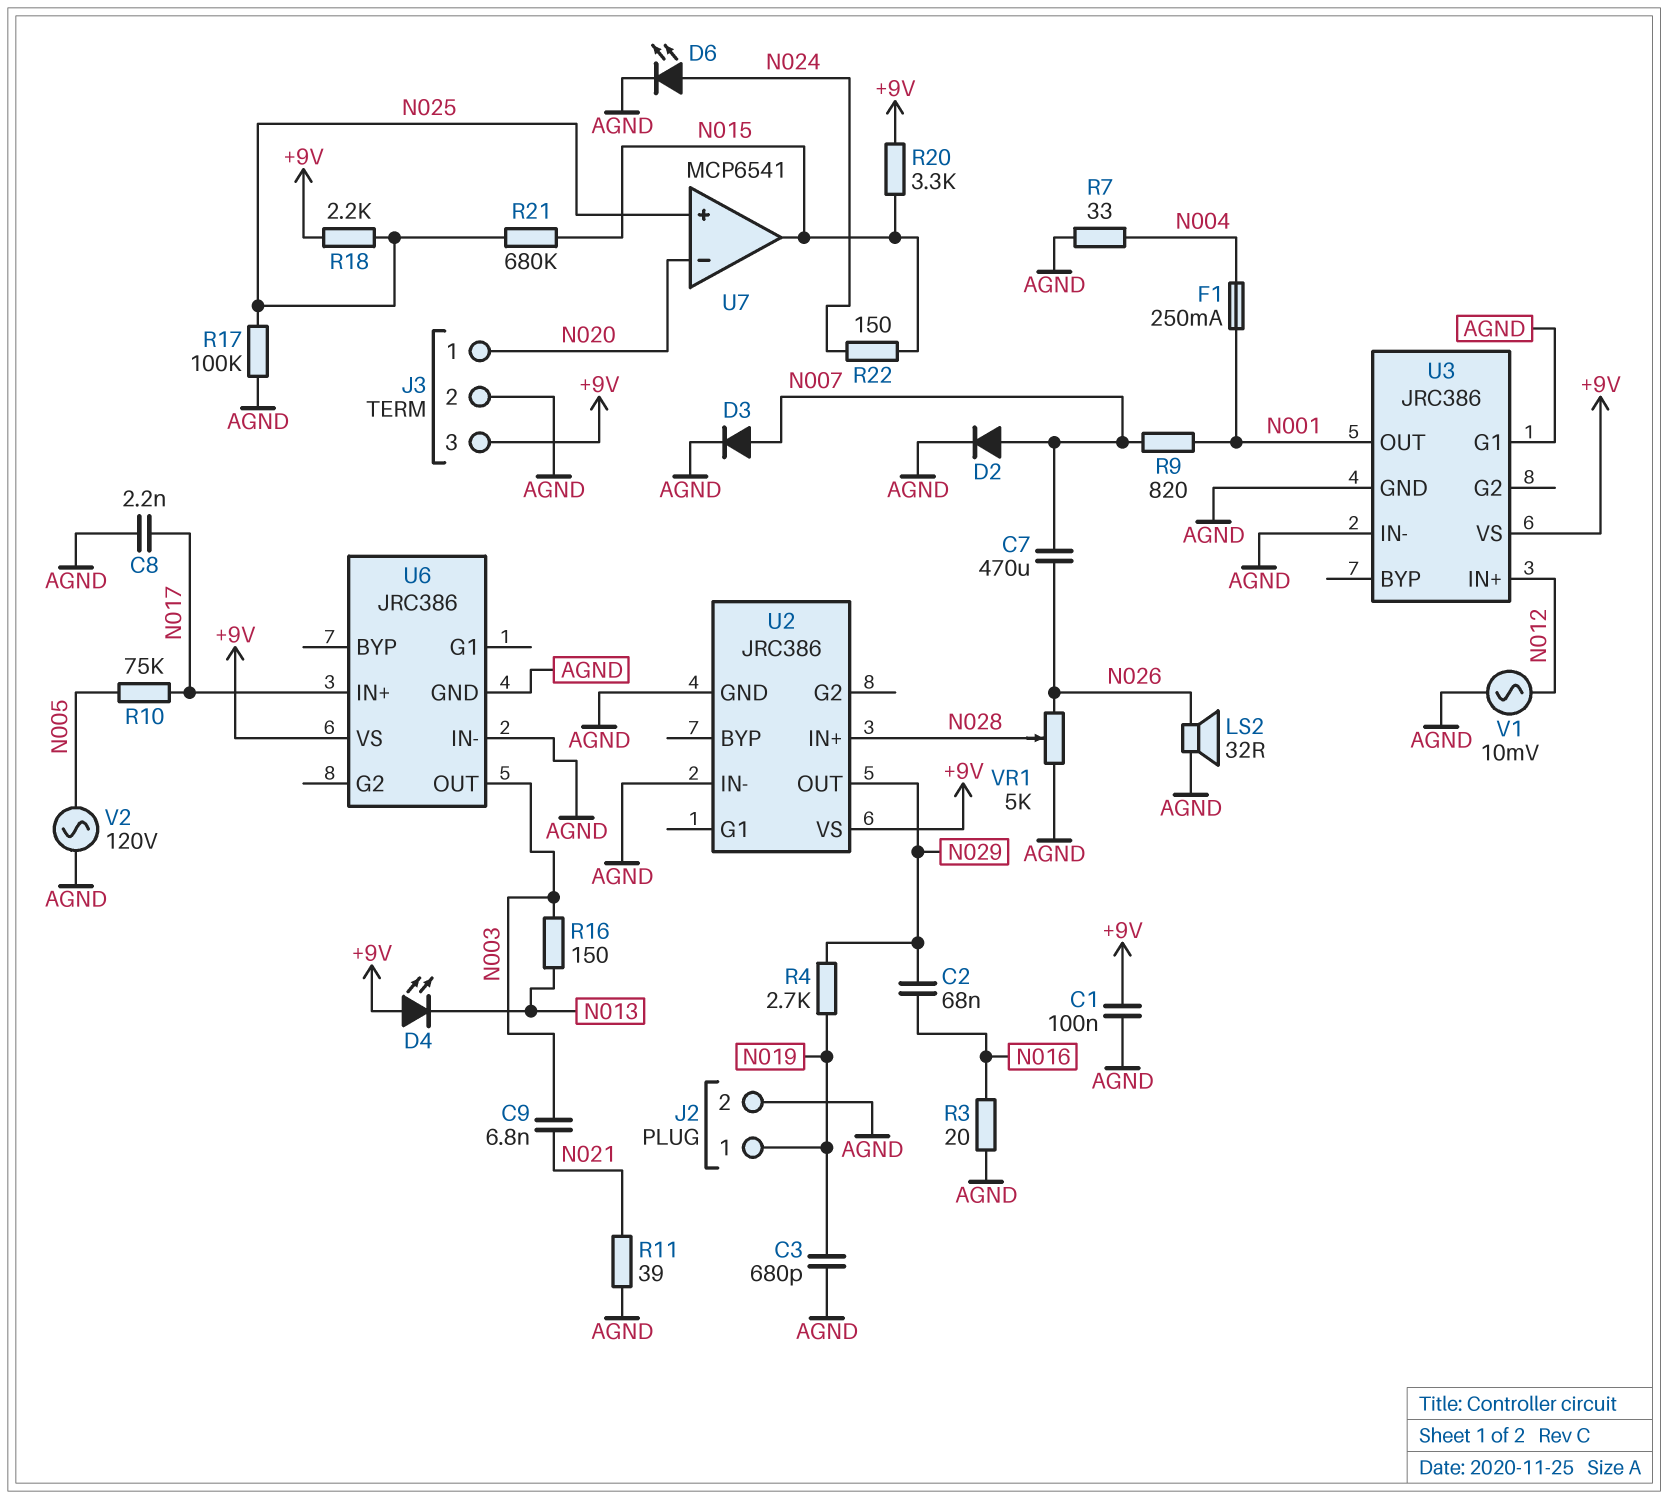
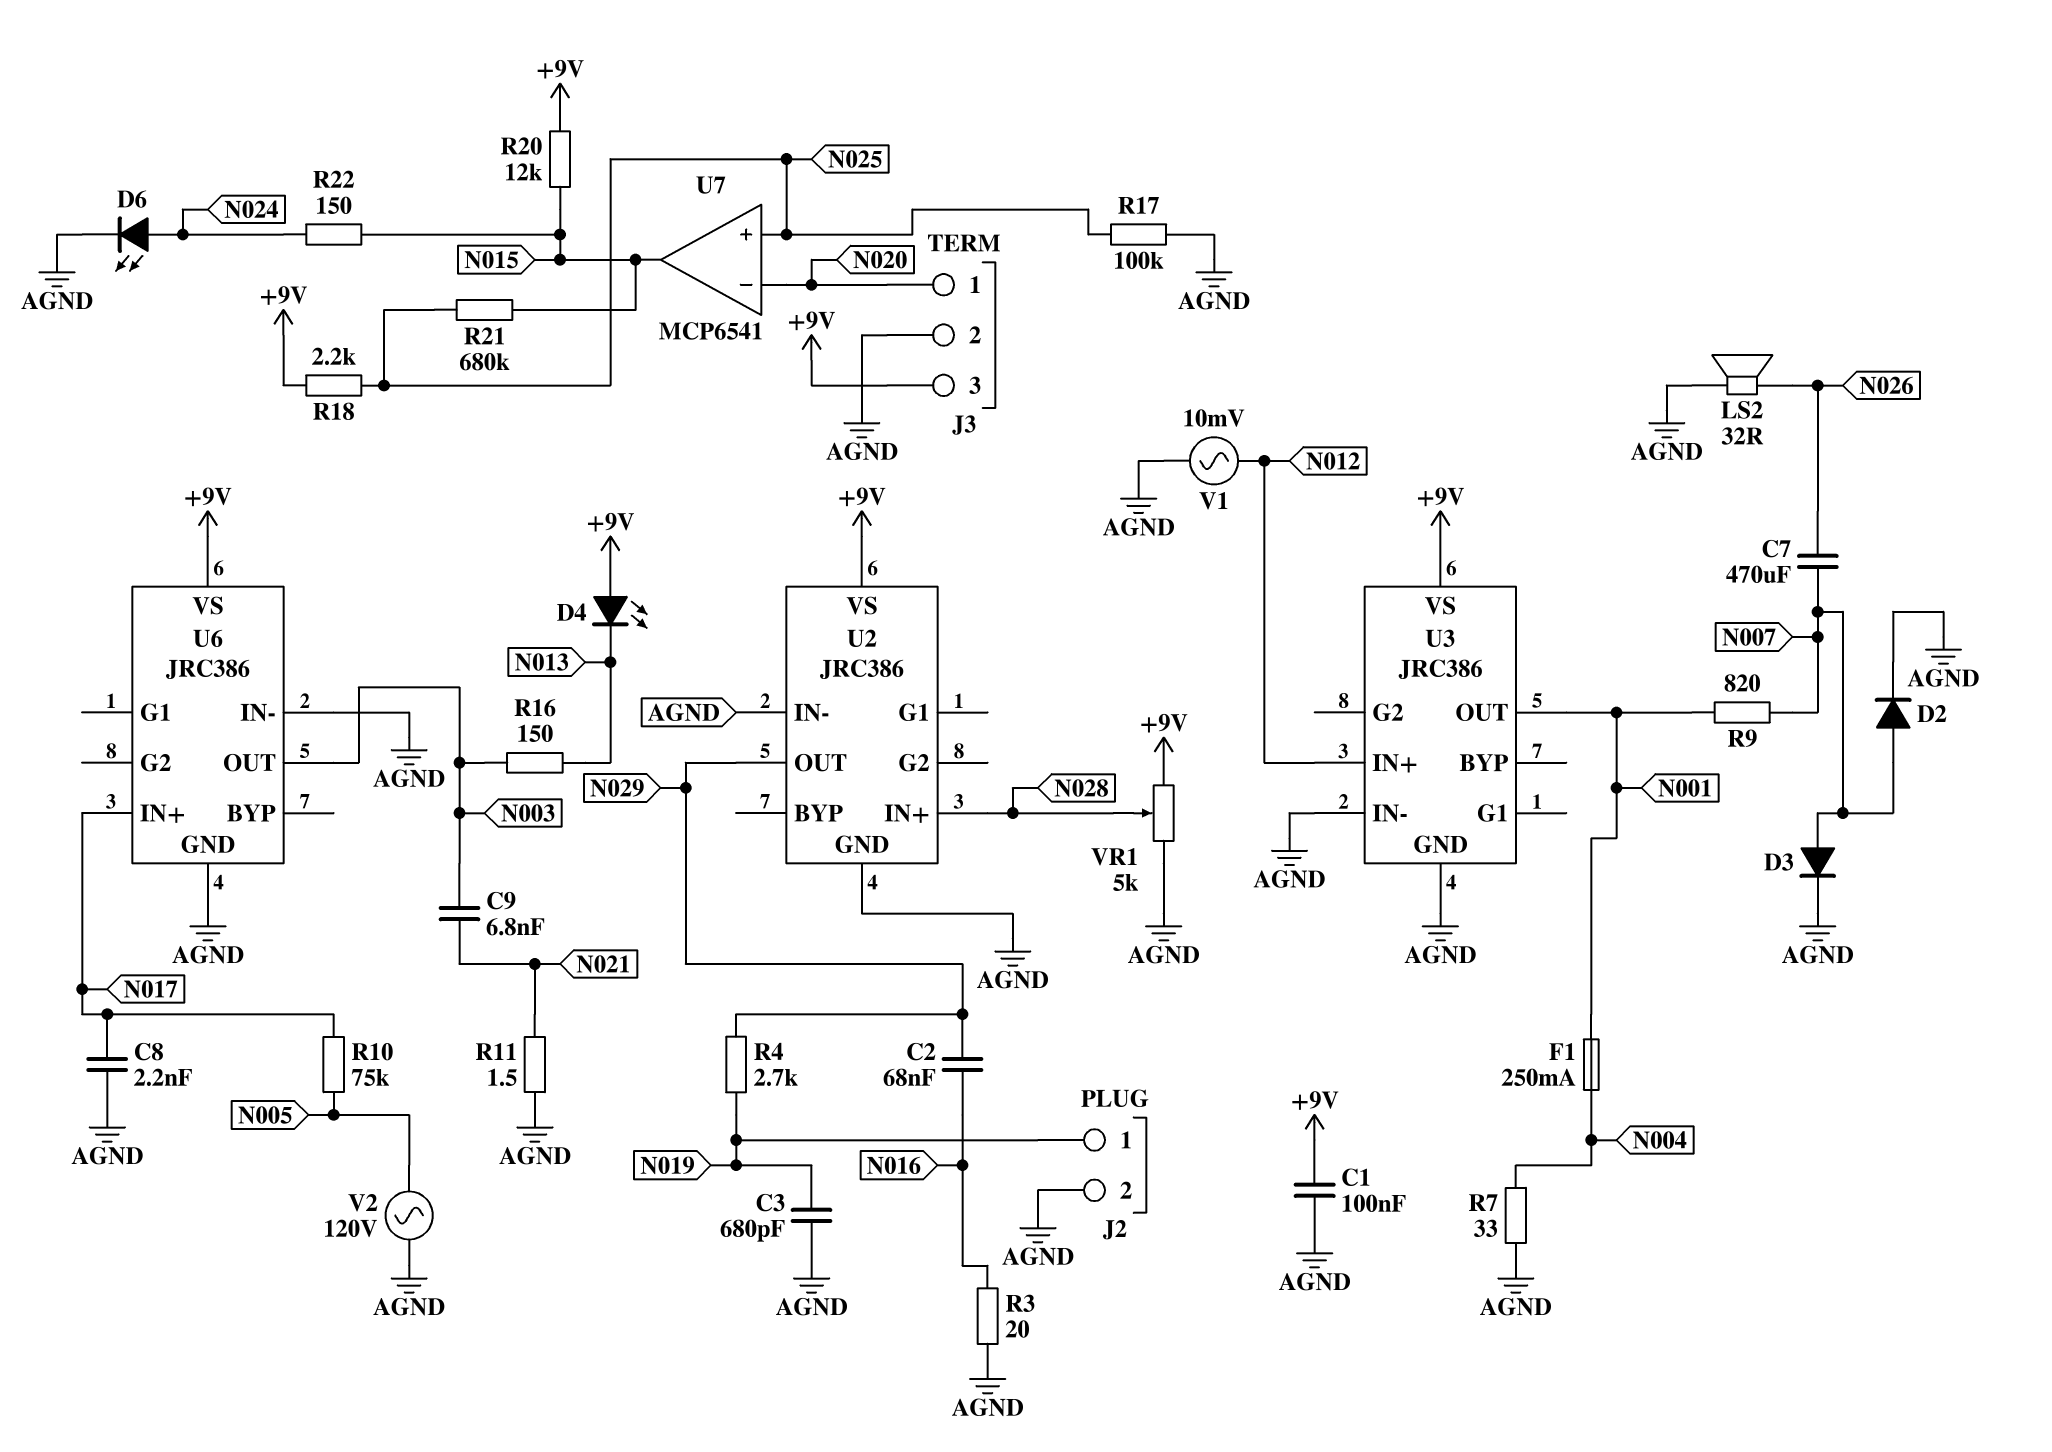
R11: 39 (AGND, N021) -> 1.5 (AGND, N021)
R20: 3.3k (+9V, N015) -> 12k (+9V, N015)
U3 pin G1: AGND -> none
VR1: 5k (AGND, N026, wiper N028) -> 5k (+9V, AGND, wiper N028)

